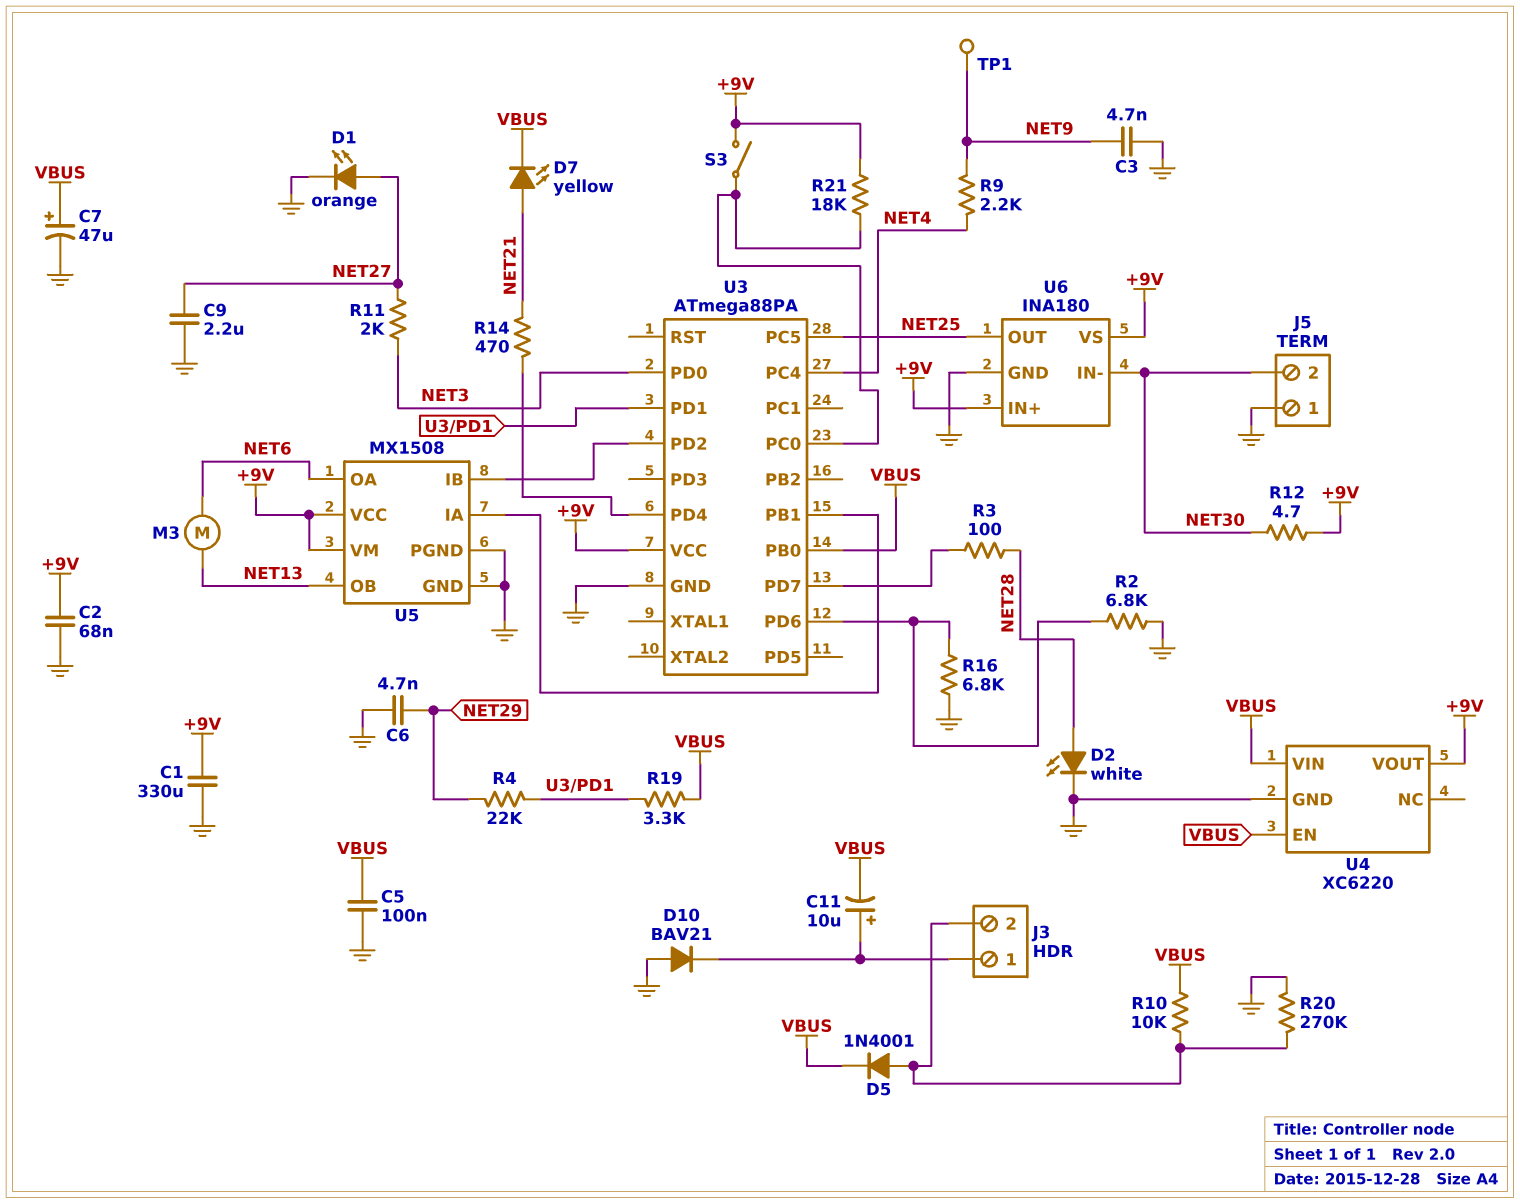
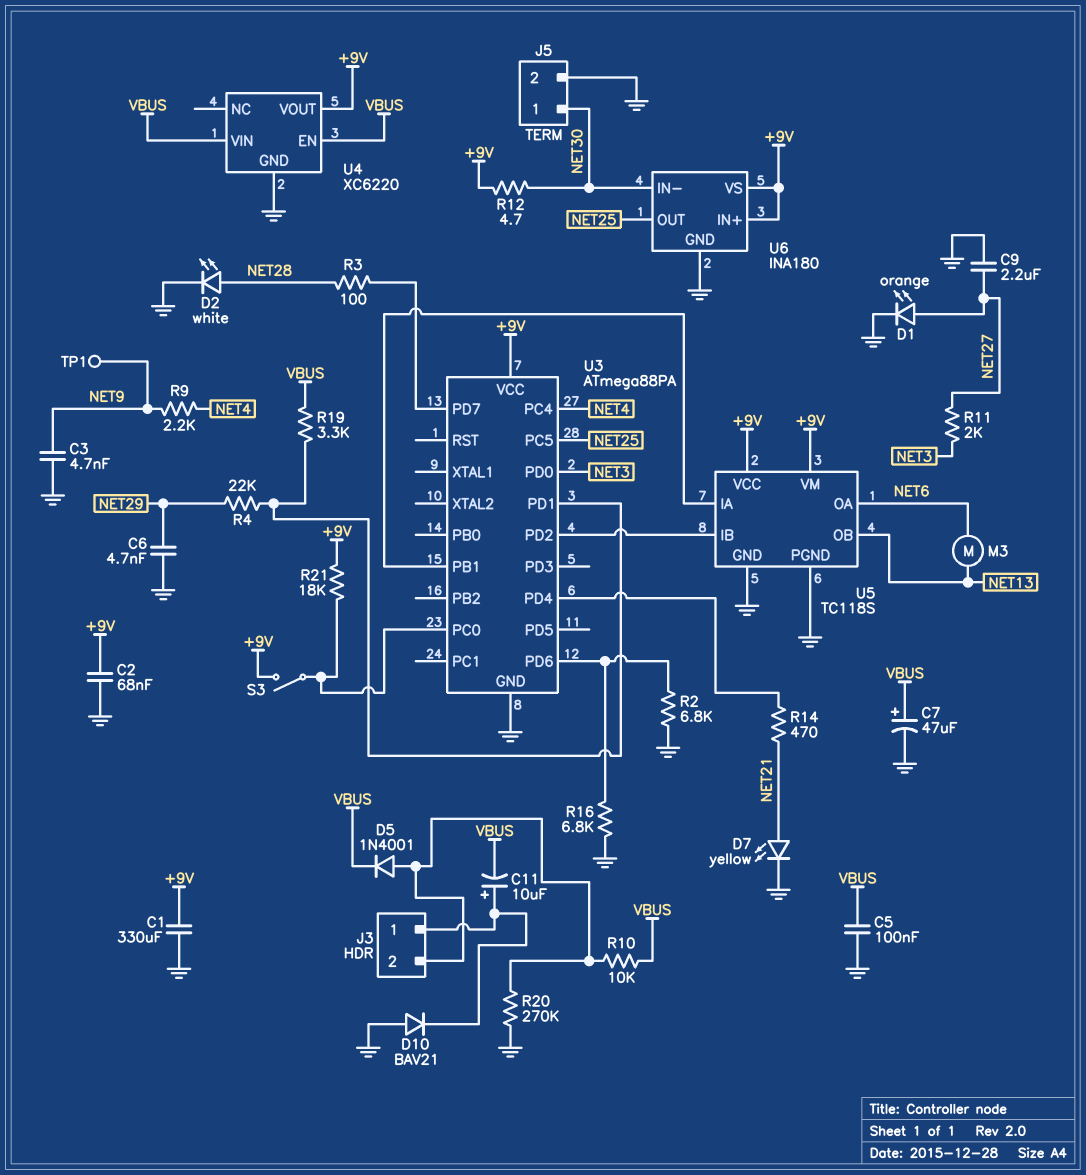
D7: LED yellow (A NET21, K VBUS) -> LED yellow (A NET21, K GND)
J5 pin 1: GND -> NET30
J5 pin 2: NET30 -> GND
U3 pin PB0: VBUS -> none
U5: MX1508 -> TC118S

